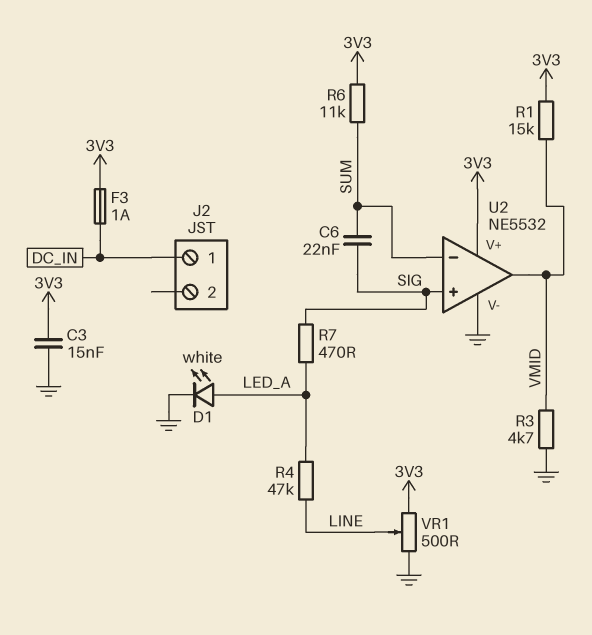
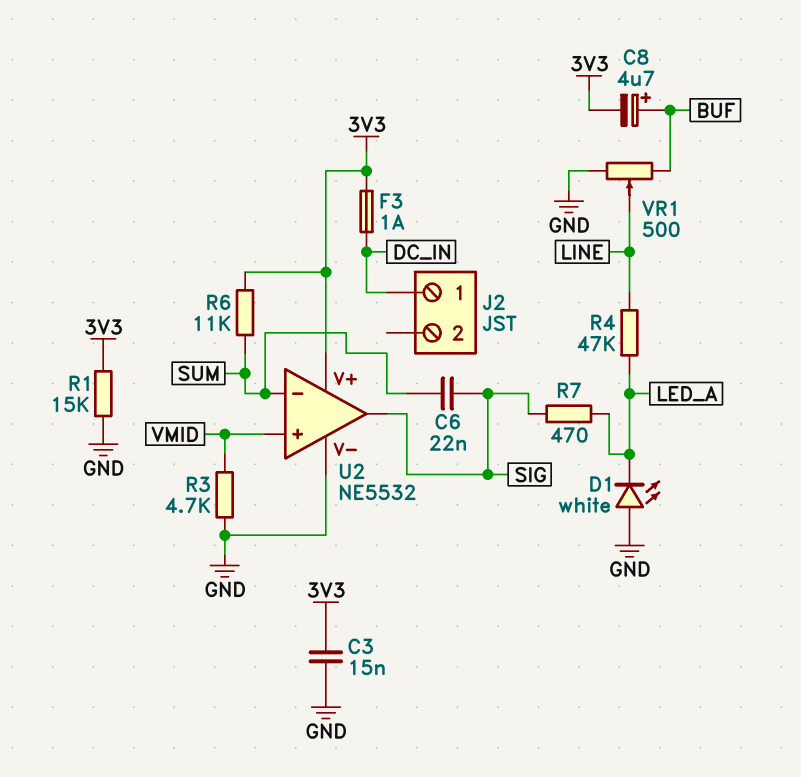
C8: none -> 4.7uF (plus BUF, minus 3V3)
D1: LED white (A LED_A, K GND) -> LED white (A GND, K LED_A)
R1: 15k (3V3, VMID) -> 15k (3V3, GND)
U2 pin in+: SIG -> VMID
U2 pin out: VMID -> SIG
VR1: 500 (3V3, GND, wiper LINE) -> 500 (BUF, GND, wiper LINE)

